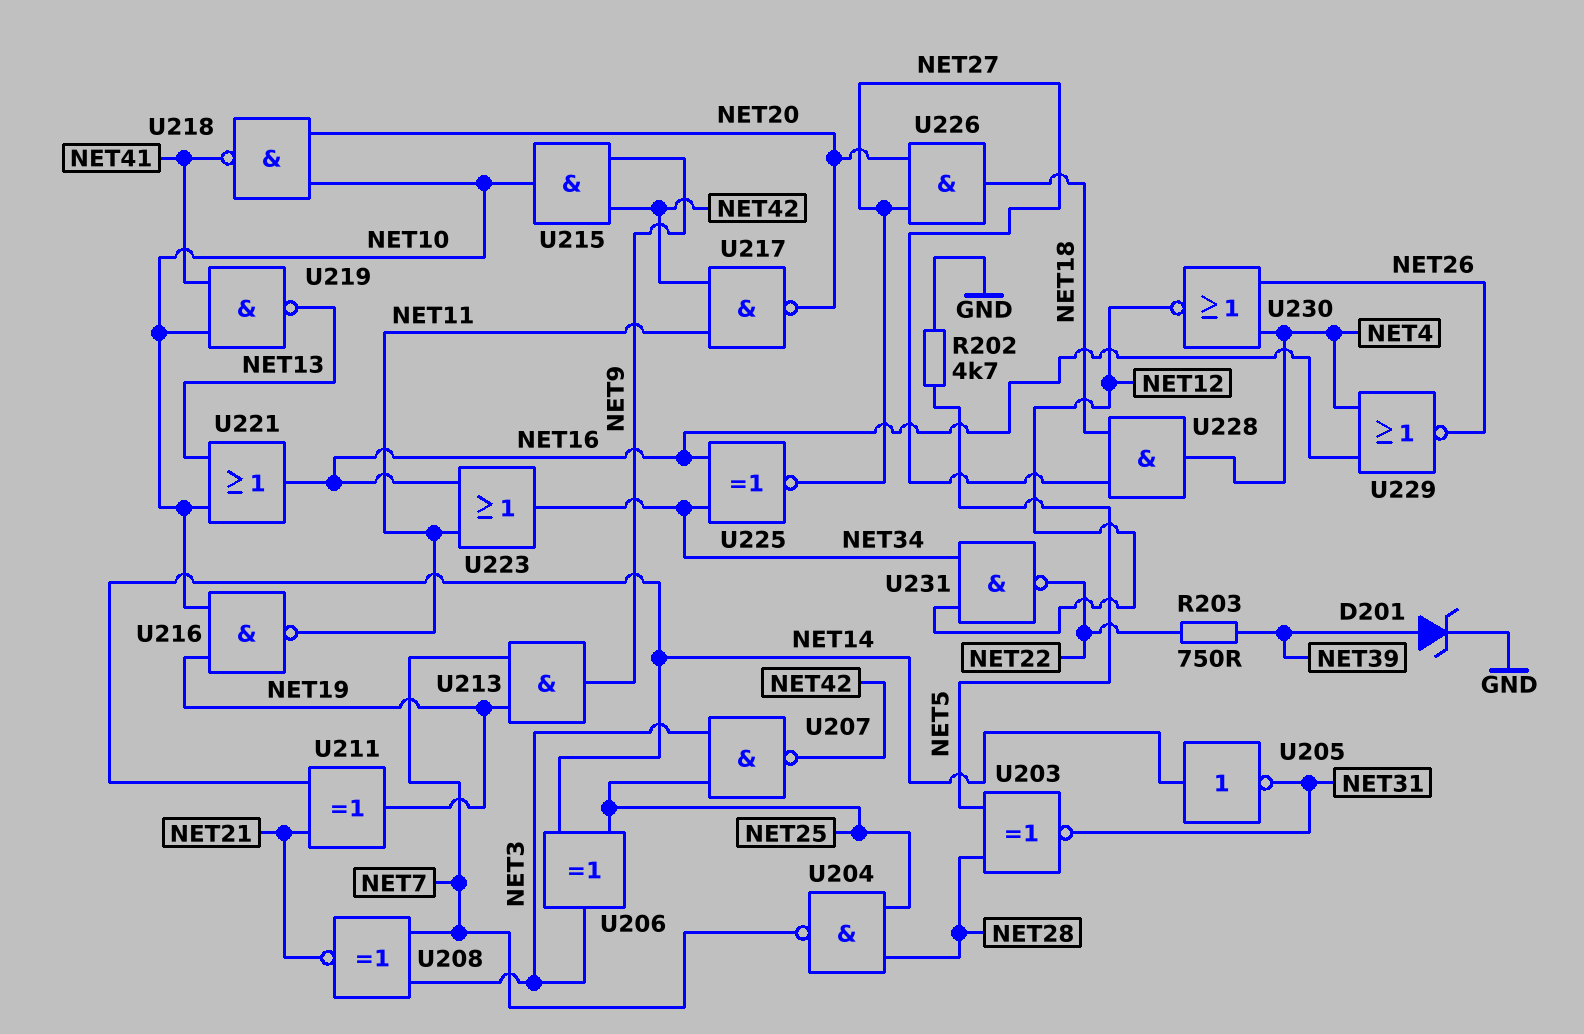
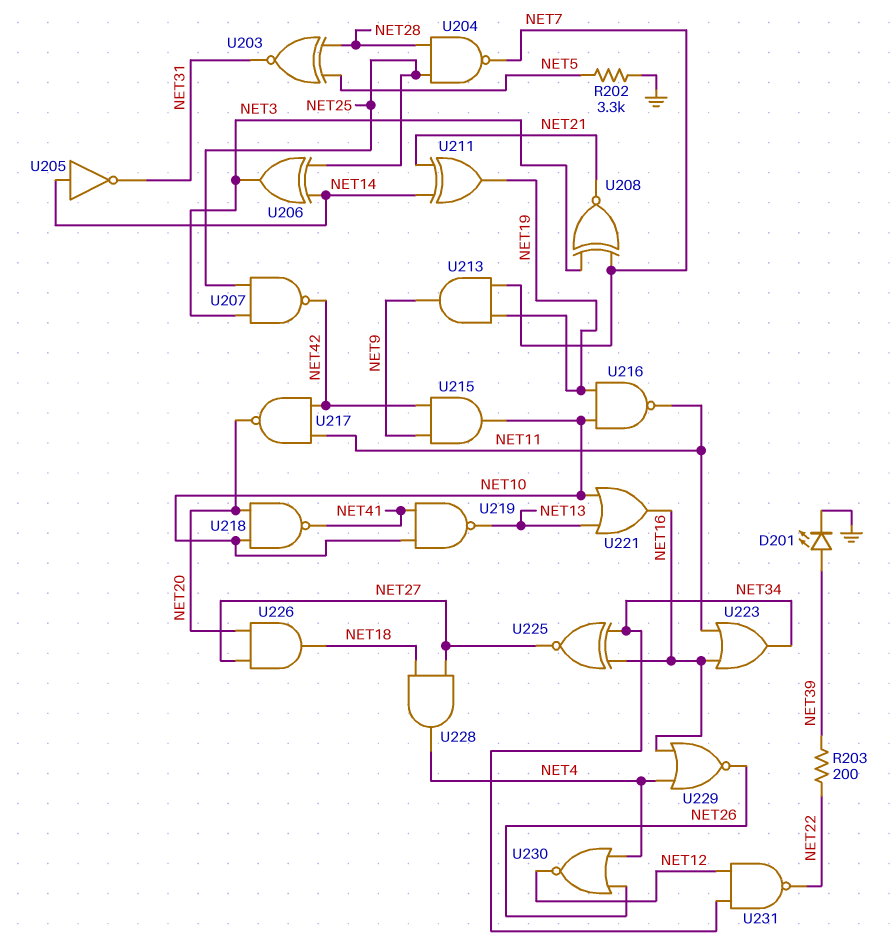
D201: zener (A NET39, K GND) -> LED (A NET39, K GND)
R202: 4.7k (GND, NET5) -> 3.3k (GND, NET5)
R203: 750 (NET22, NET39) -> 200 (NET22, NET39)

